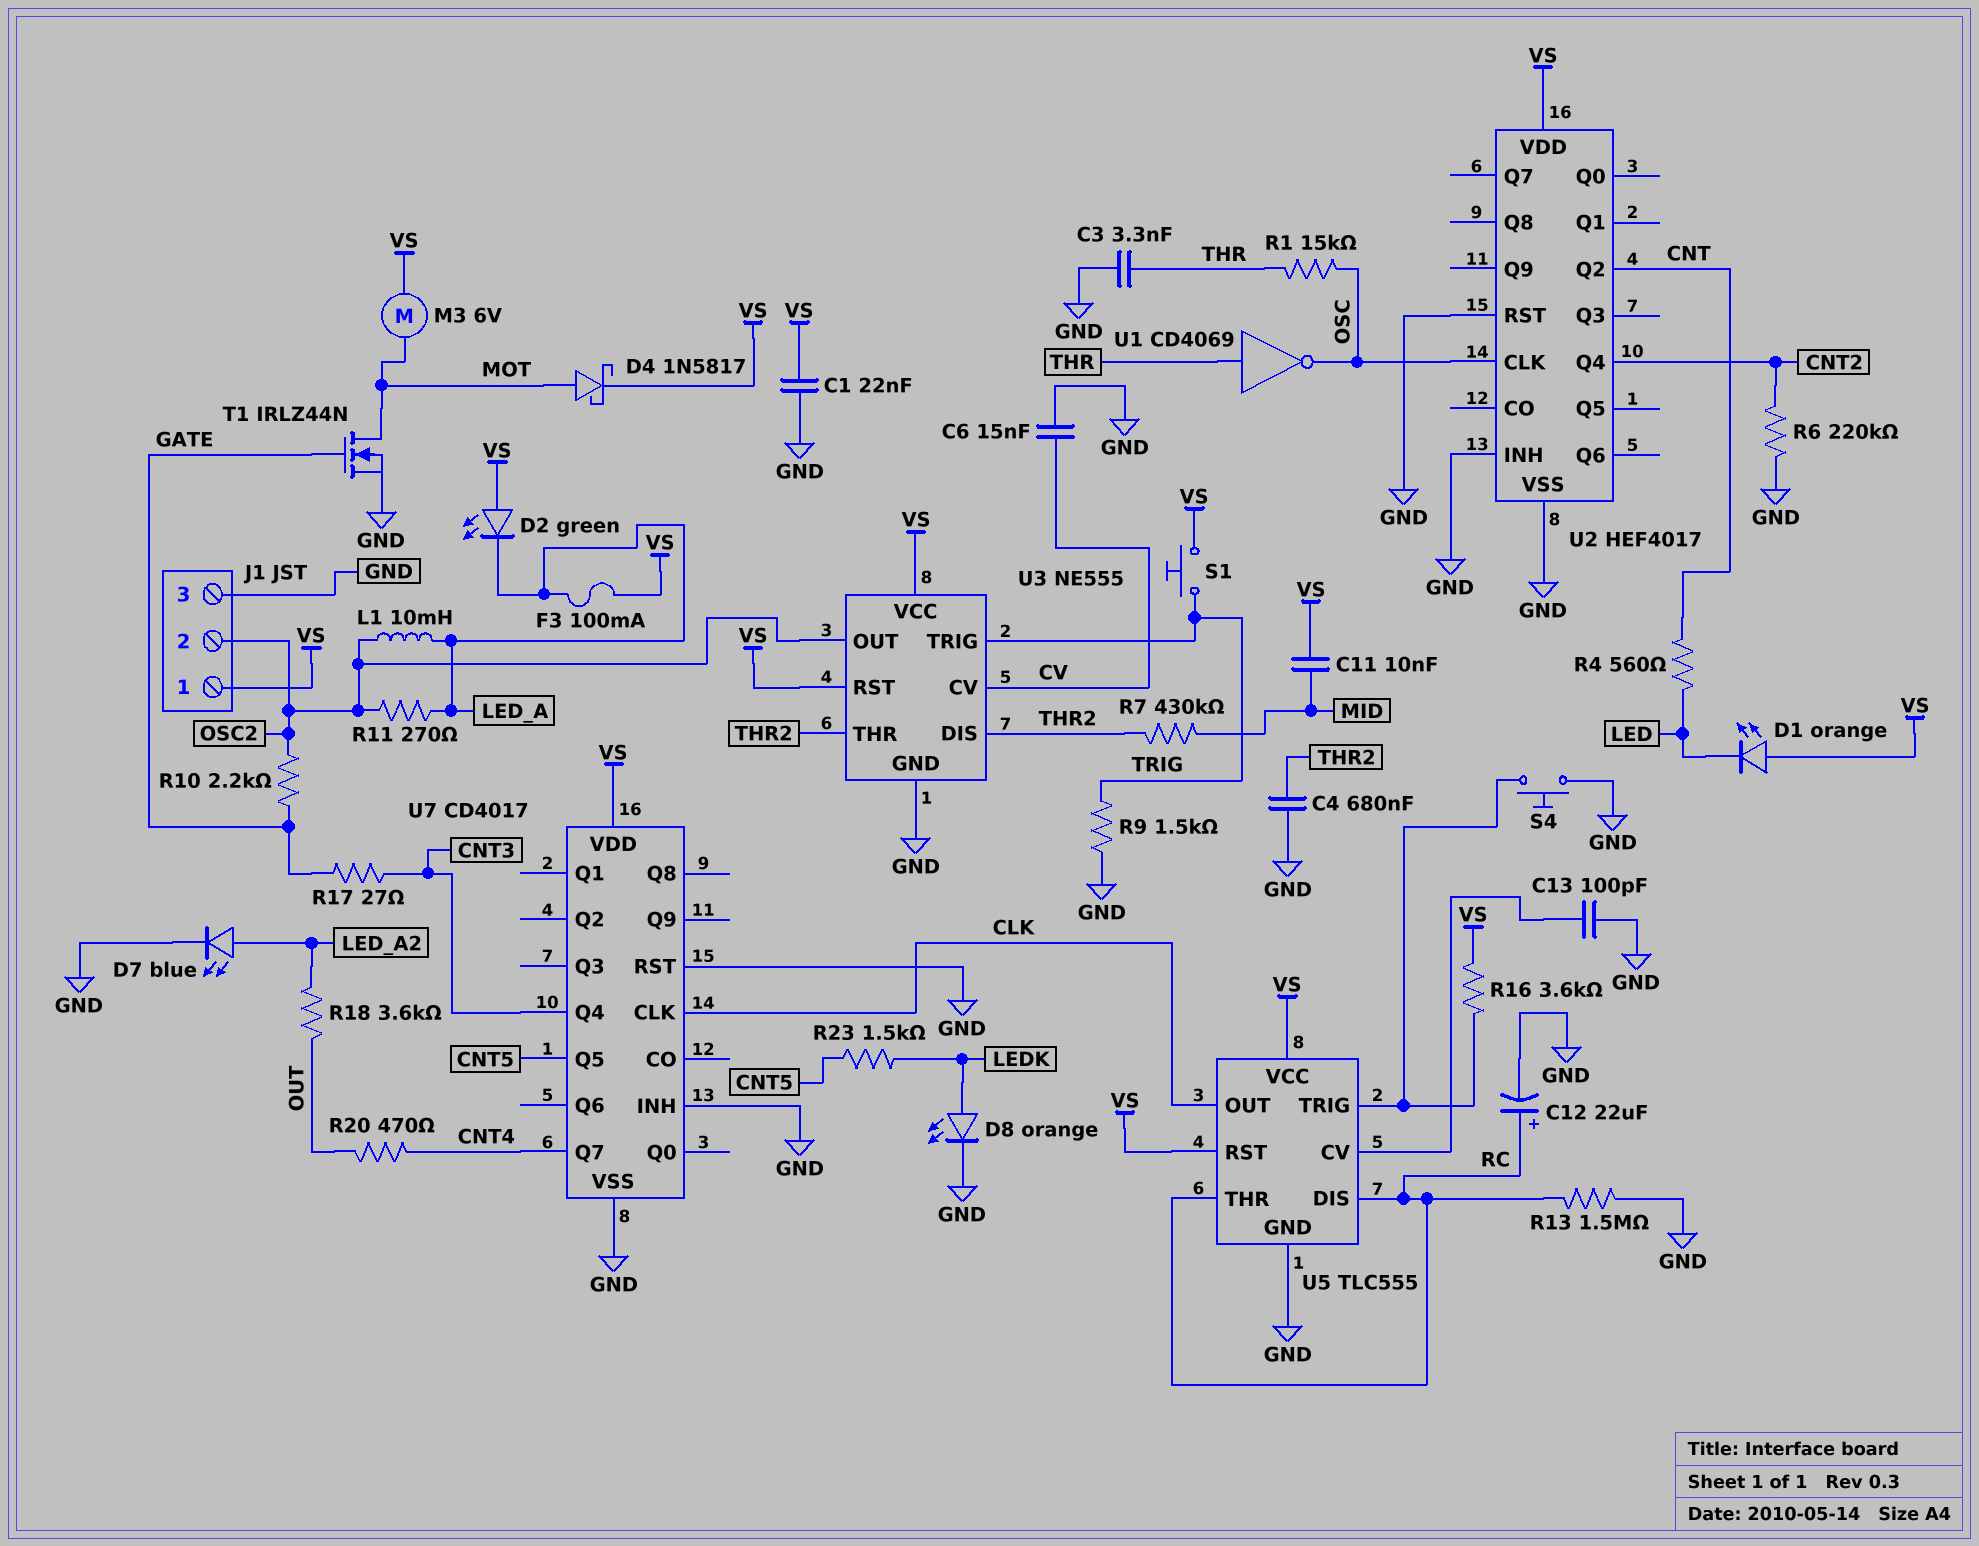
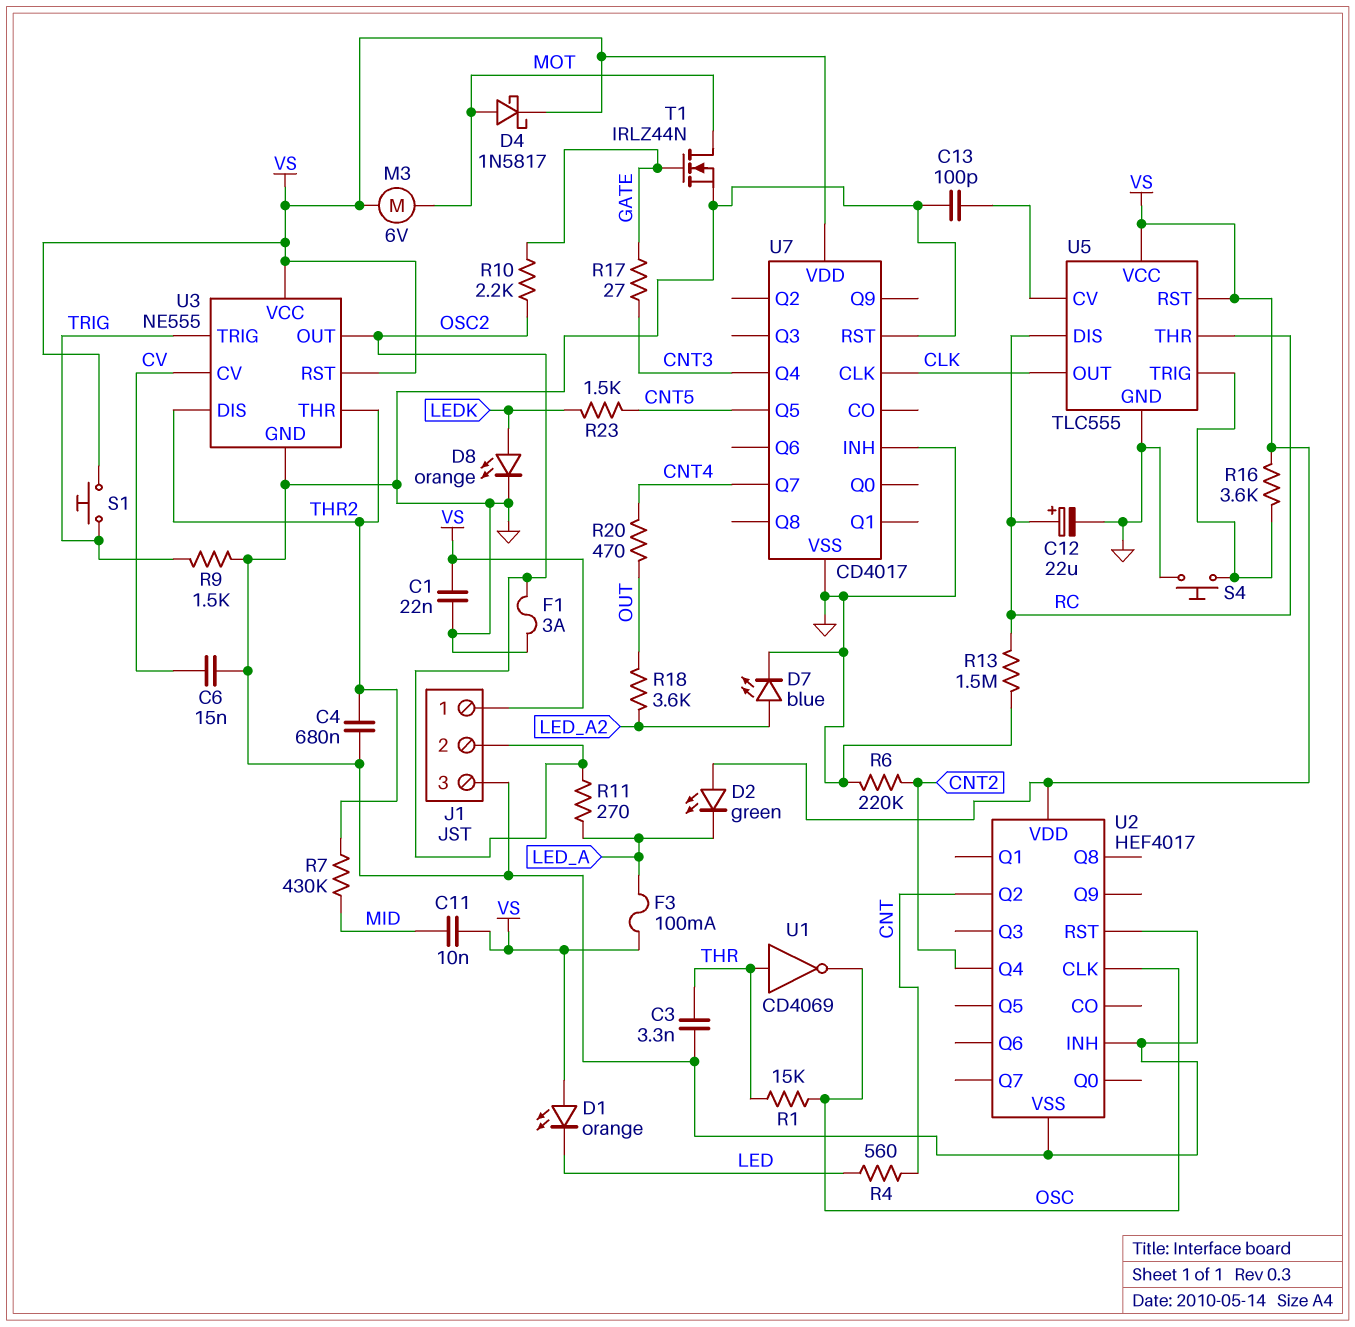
F1: none -> 3A (GND, OSC2)
L1: 10mH (LED_A, OSC2) -> none

